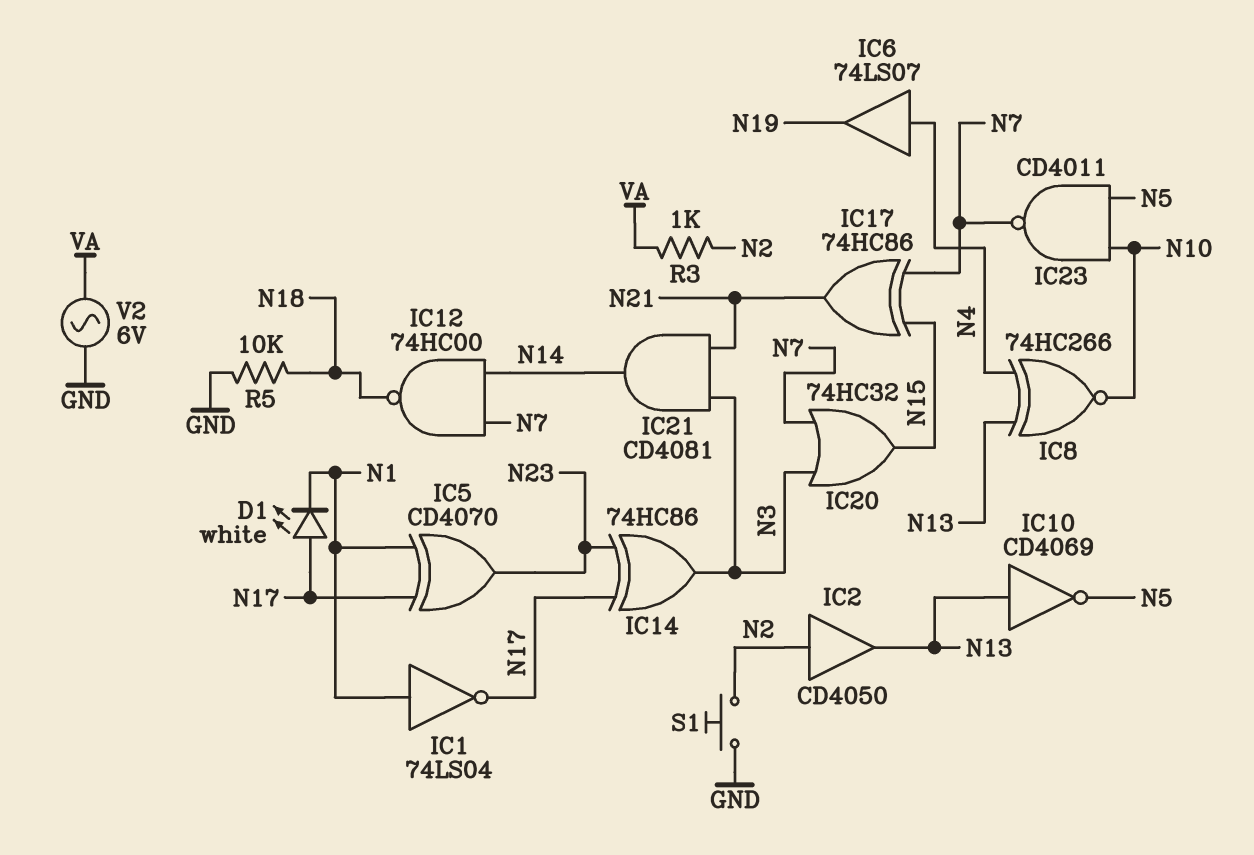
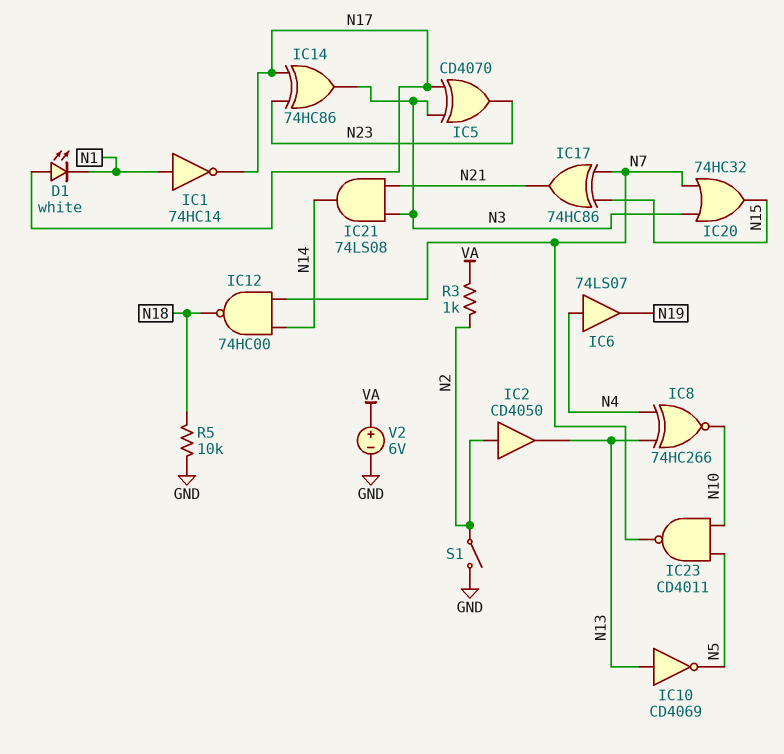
IC1: NOT 74LS04 (in N1, out N17) -> NOT 74HC14 (in N1, out N17)
IC5: XOR CD4070 (in N1, in N17, out N23) -> XOR CD4070 (in N3, in N17, out N23)
IC21: AND CD4081 (in N3, in N21, out N14) -> AND 74LS08 (in N3, in N21, out N14)
S1: button (GND, N2) -> switch (GND, N2)
V2: AC 6V (GND, VA) -> 6V (plus VA, minus GND)

